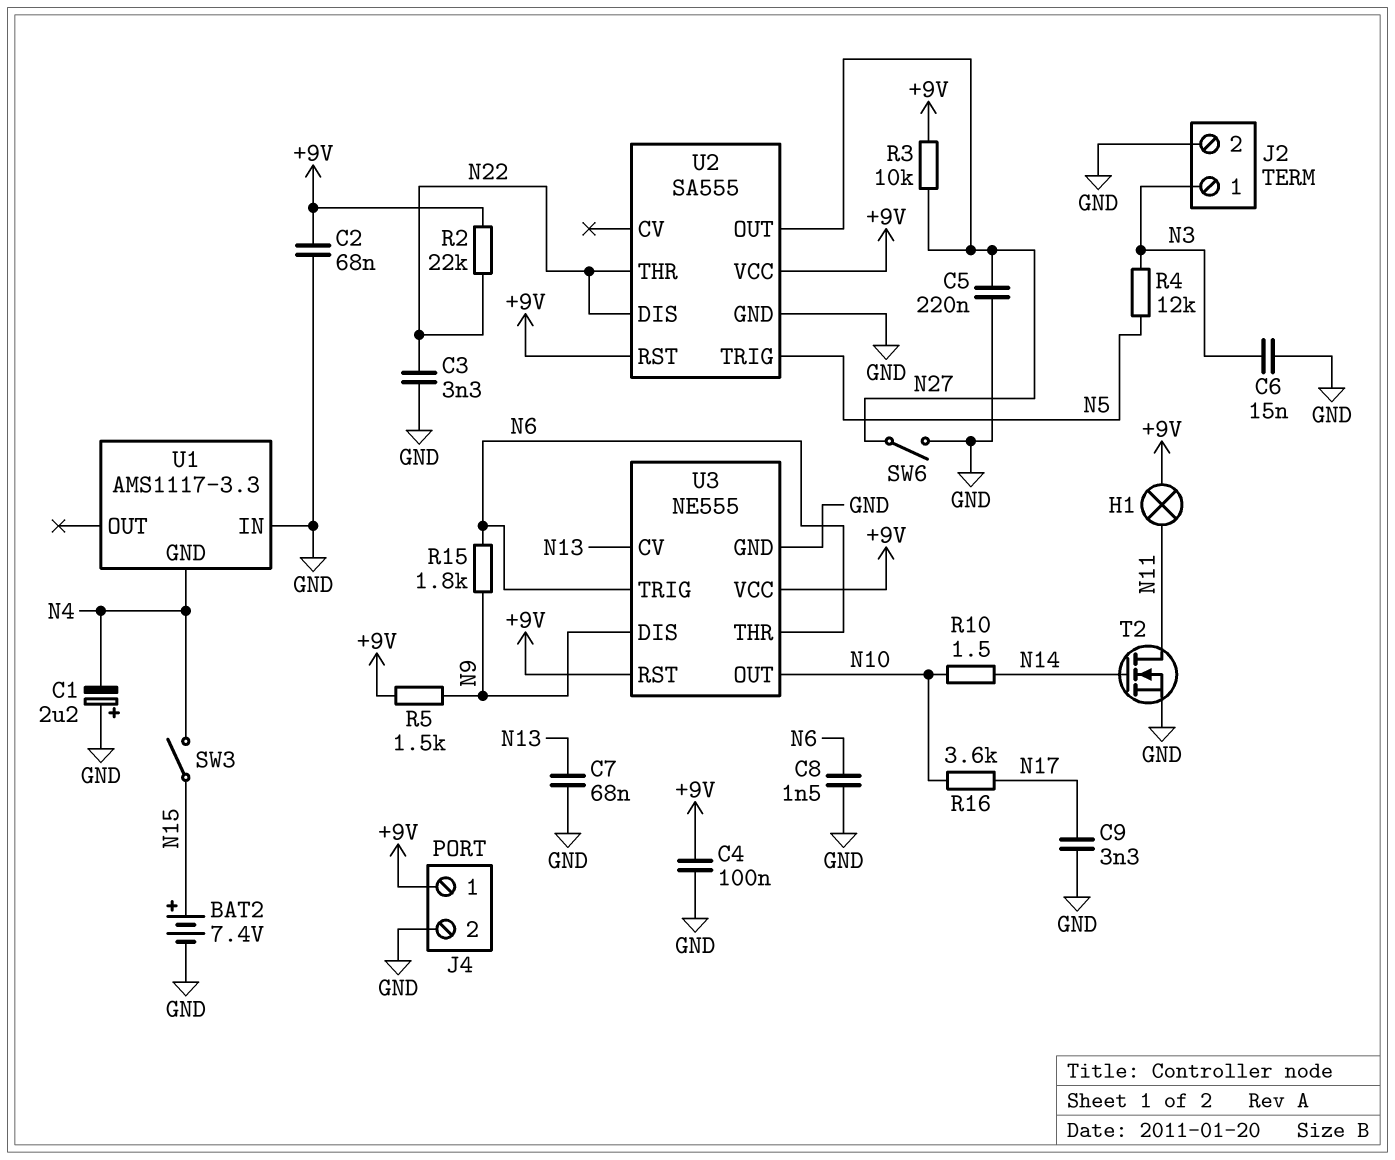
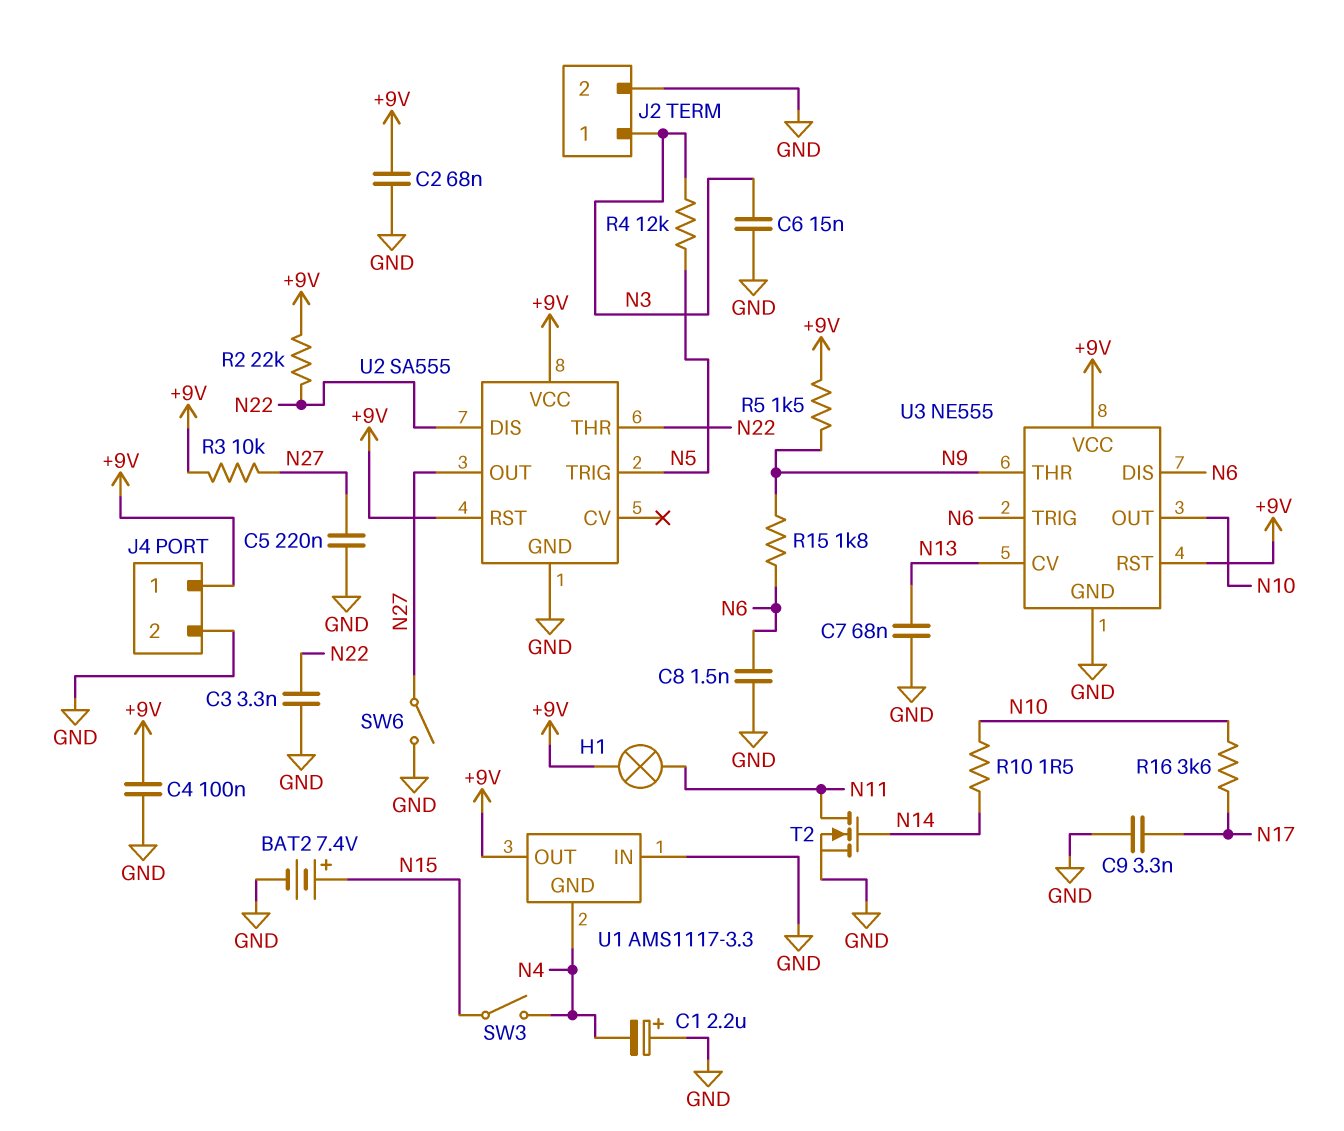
U1 pin OUT: none -> +9V
U3 pin DIS: N9 -> N6
U3 pin THR: N6 -> N9

